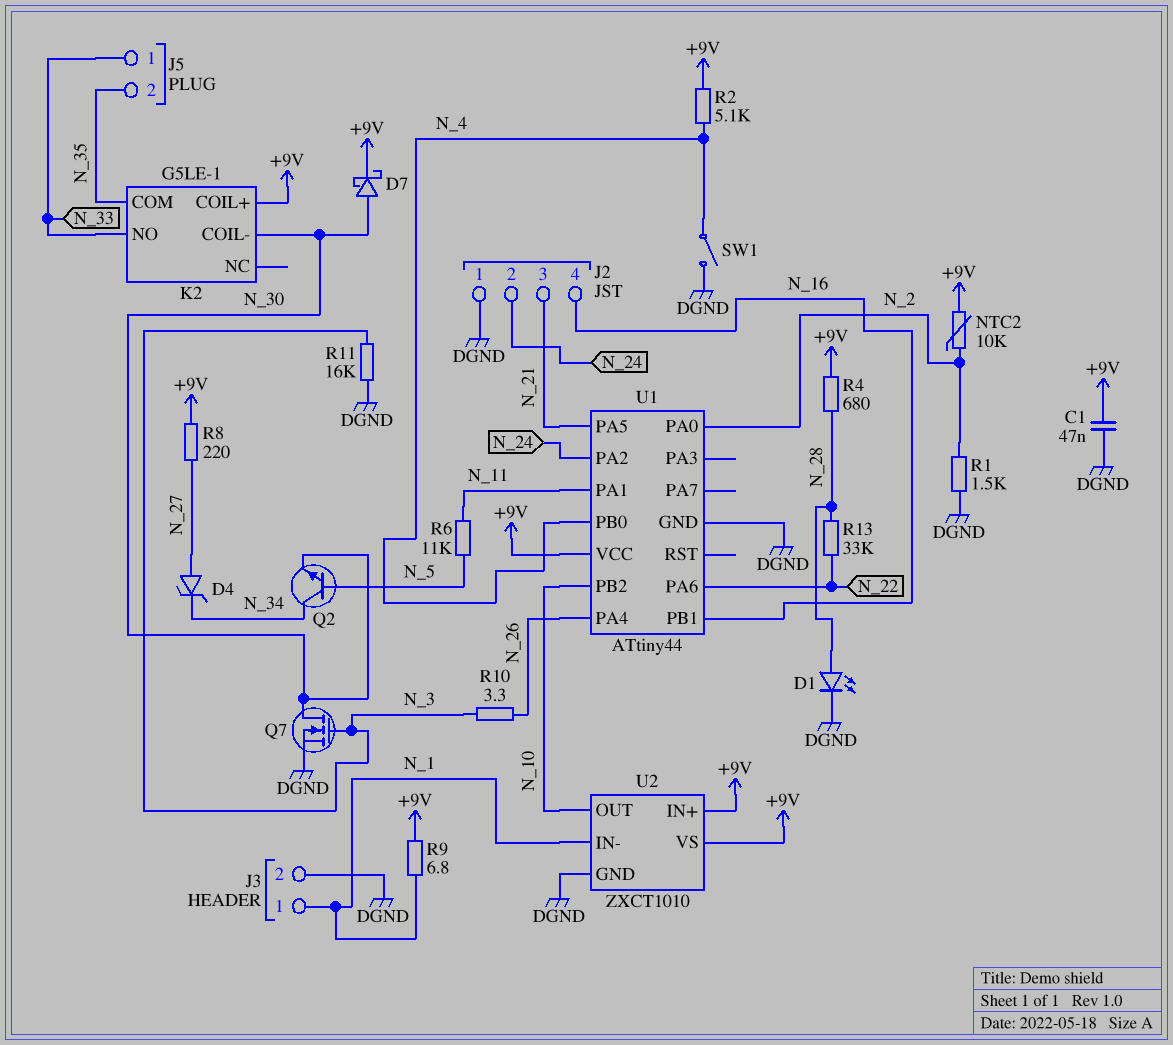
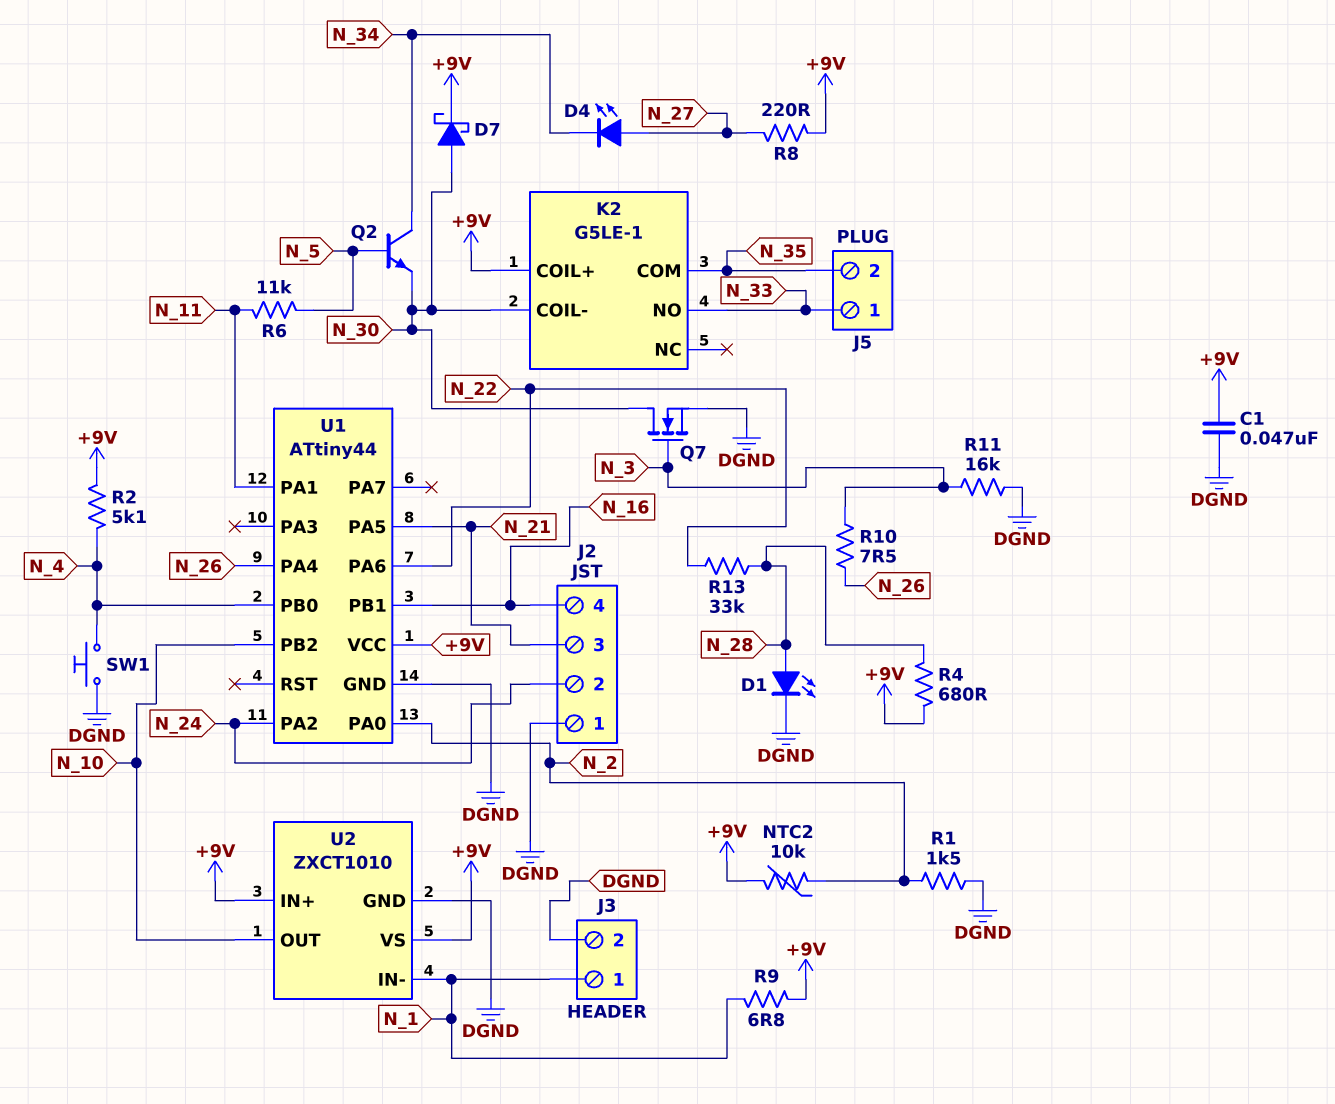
D4: zener (A N_27, K N_34) -> LED (A N_27, K N_34)
R10: 3.3 (N_3, N_26) -> 7.5 (N_3, N_26)
SW1: switch (DGND, N_4) -> button (DGND, N_4)

